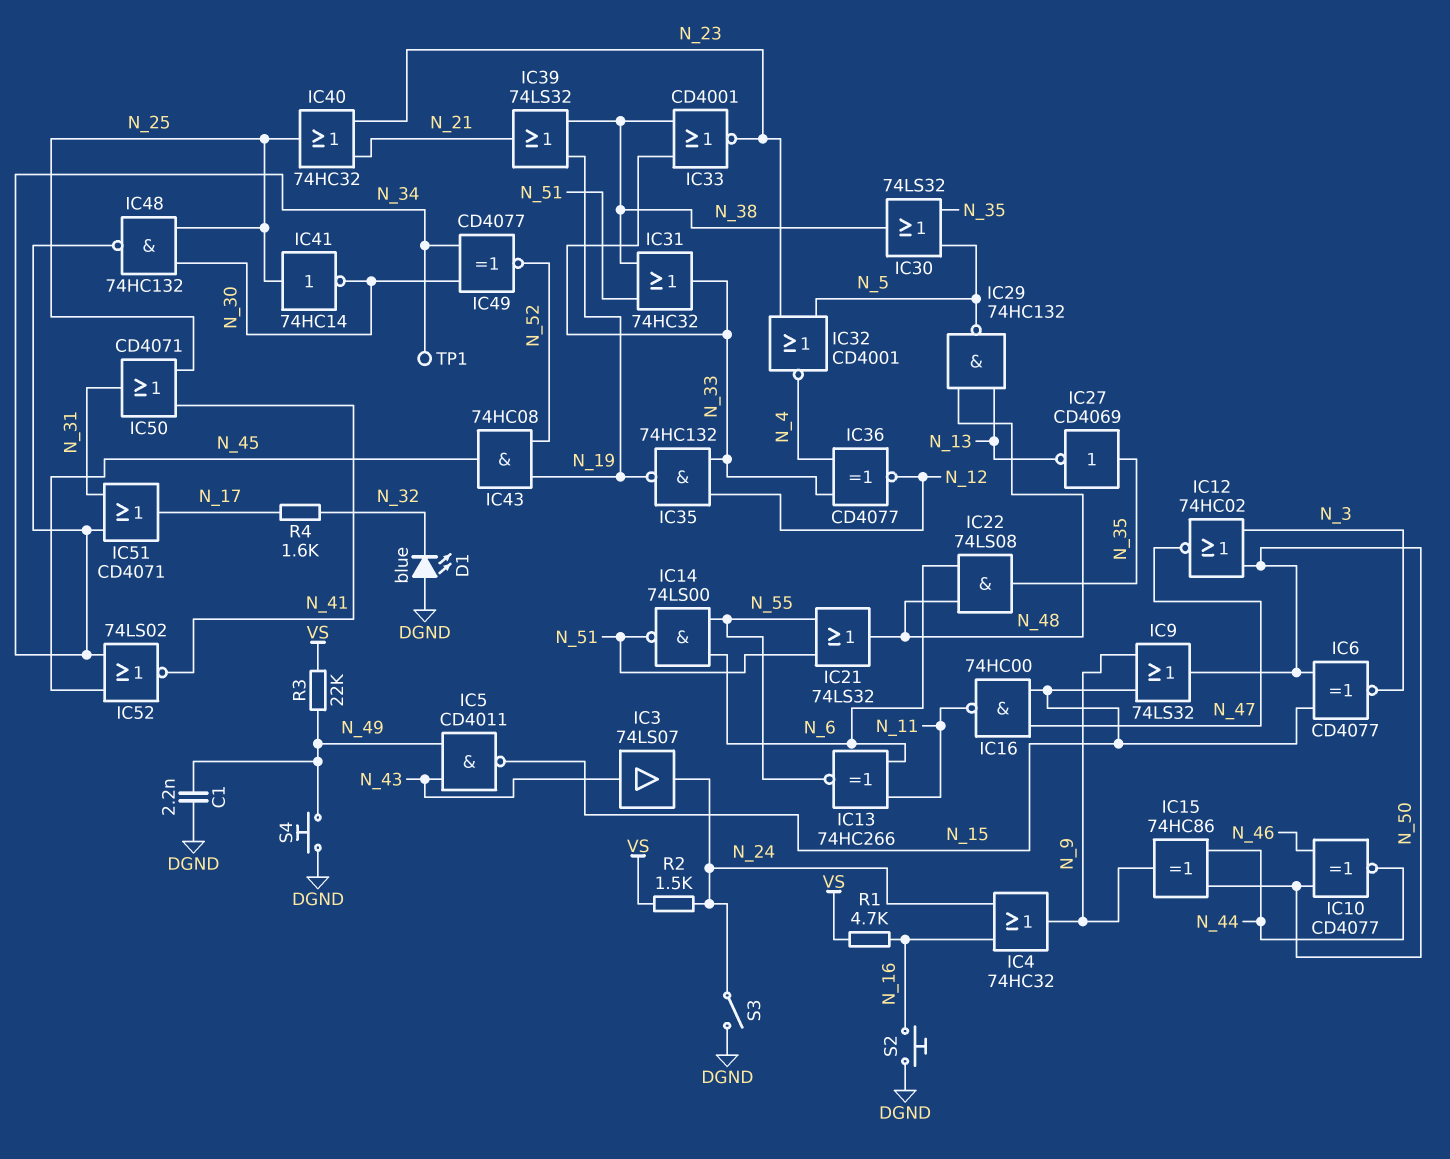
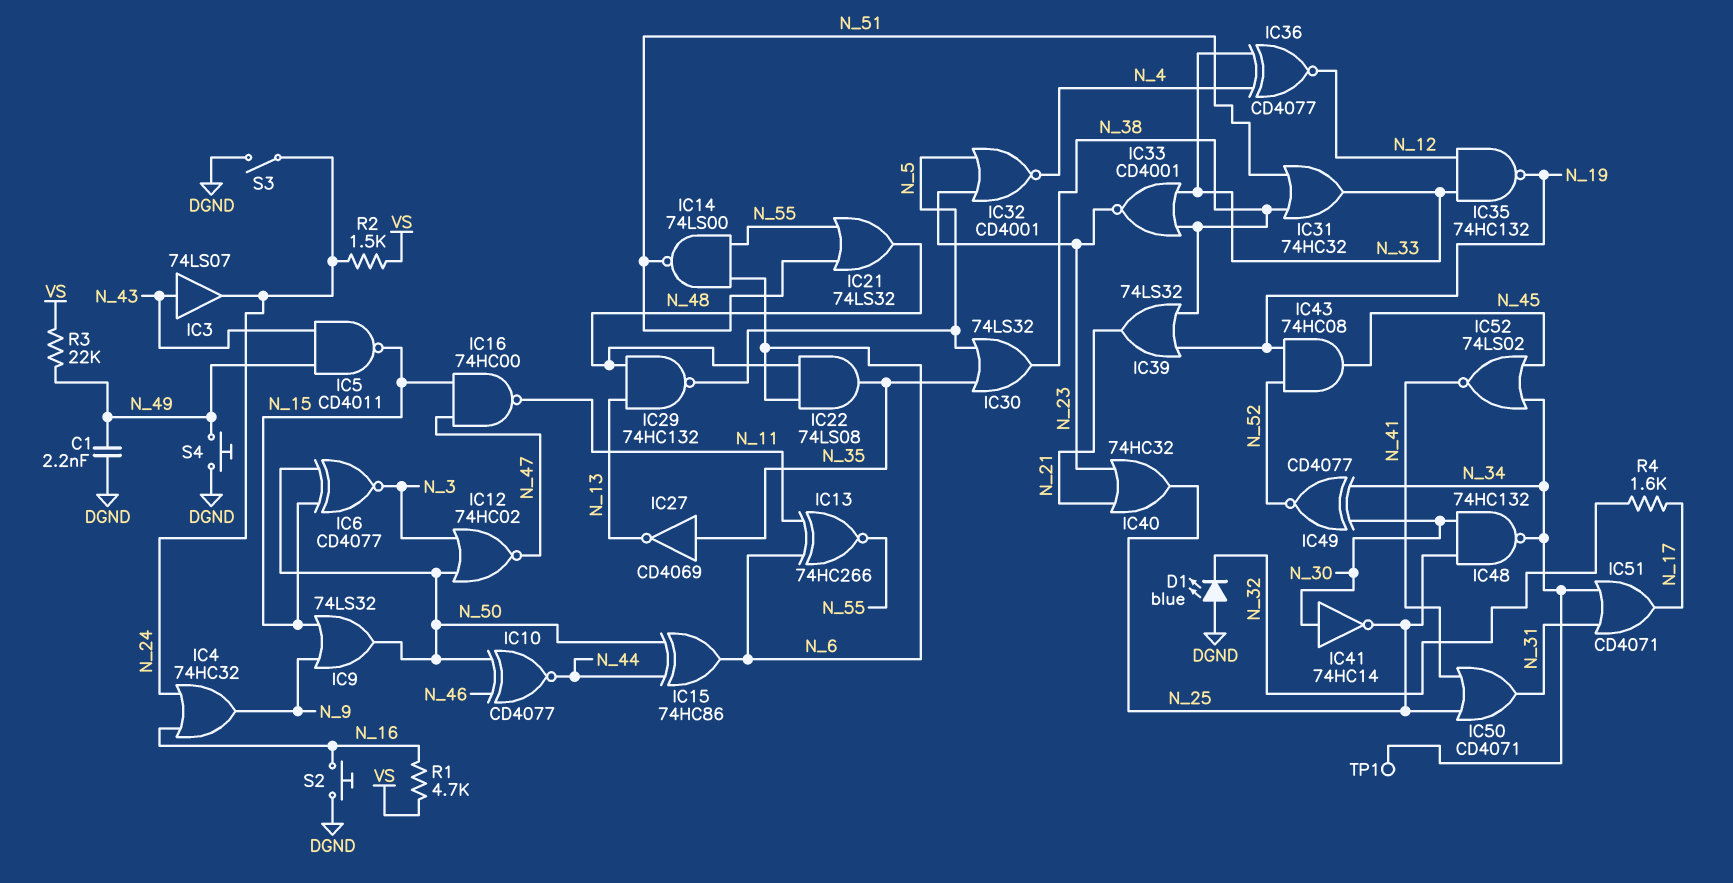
IC15: XOR 74HC86 (in N_44, in N_50, out N_9) -> XOR 74HC86 (in N_44, in N_50, out N_6)
IC41: NOT 74HC14 (in N_25, out N_30) -> NOT 74HC14 (in N_30, out N_25)

